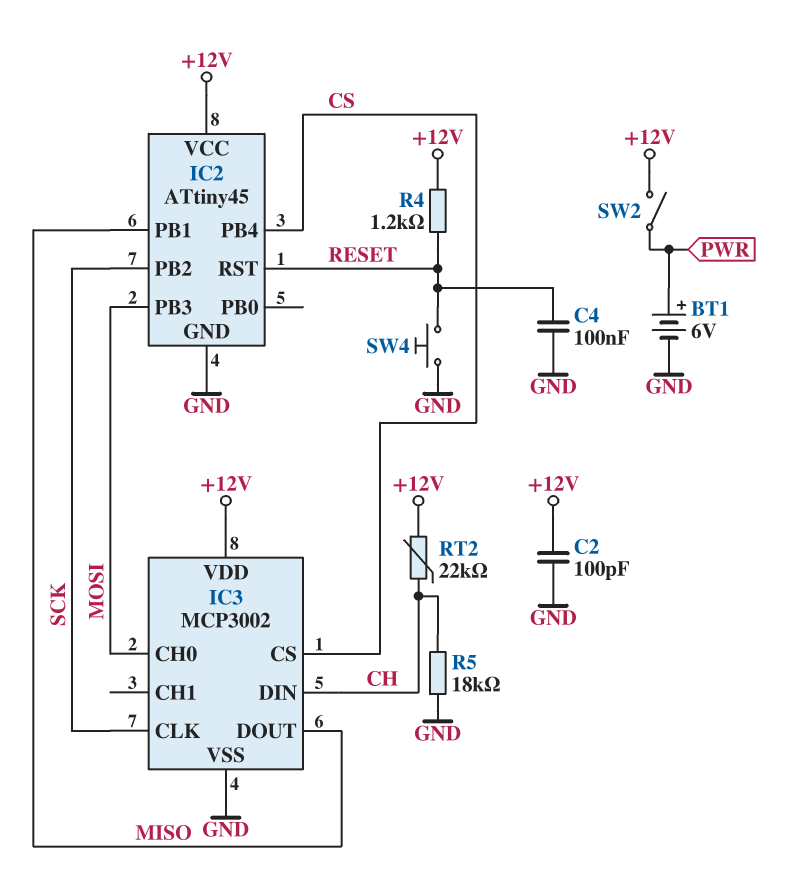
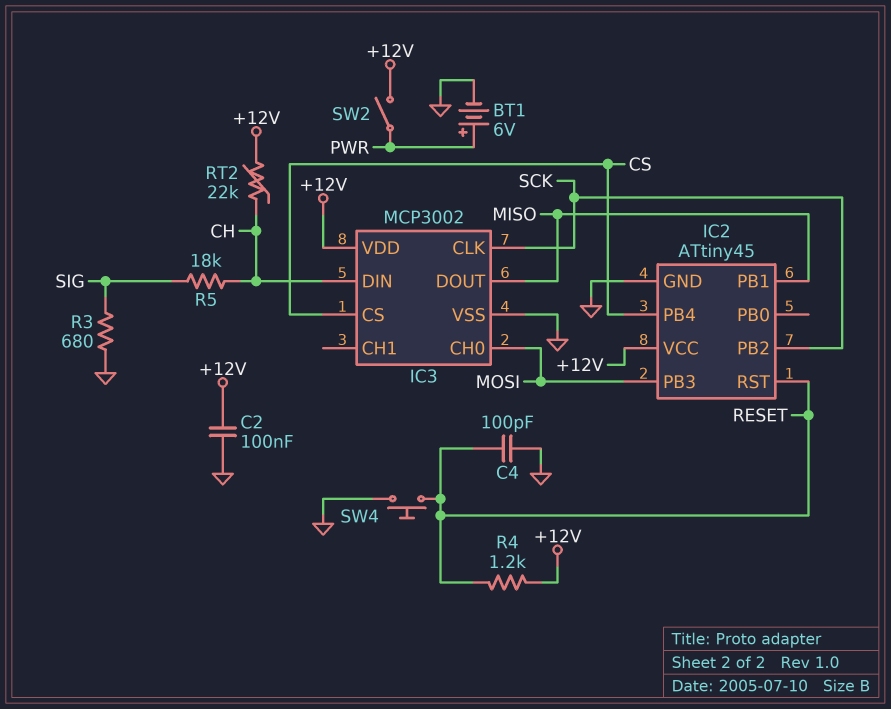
C2: 100pF (+12V, GND) -> 100nF (+12V, GND)
C4: 100nF (GND, RESET) -> 100pF (GND, RESET)
R3: none -> 680 (GND, SIG)
R5: 18k (CH, GND) -> 18k (CH, SIG)

